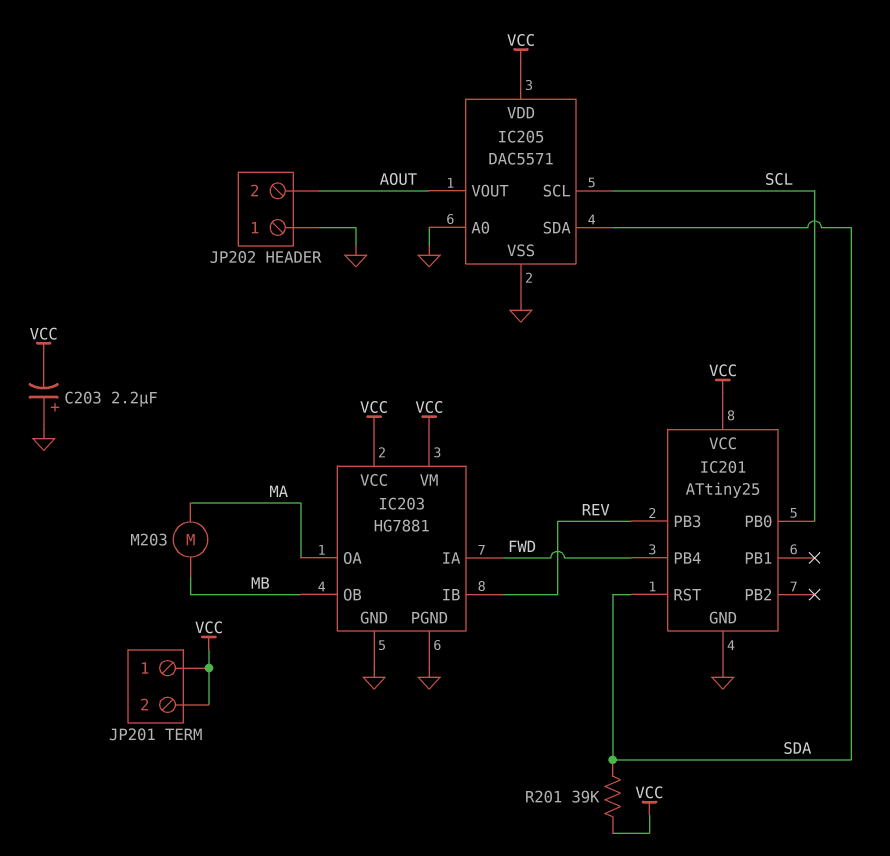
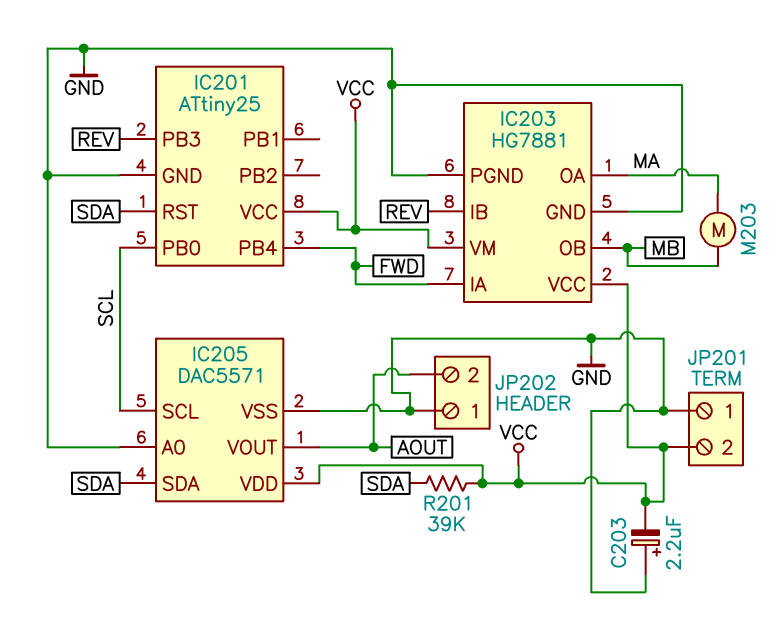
JP201 pin 1: VCC -> GND

